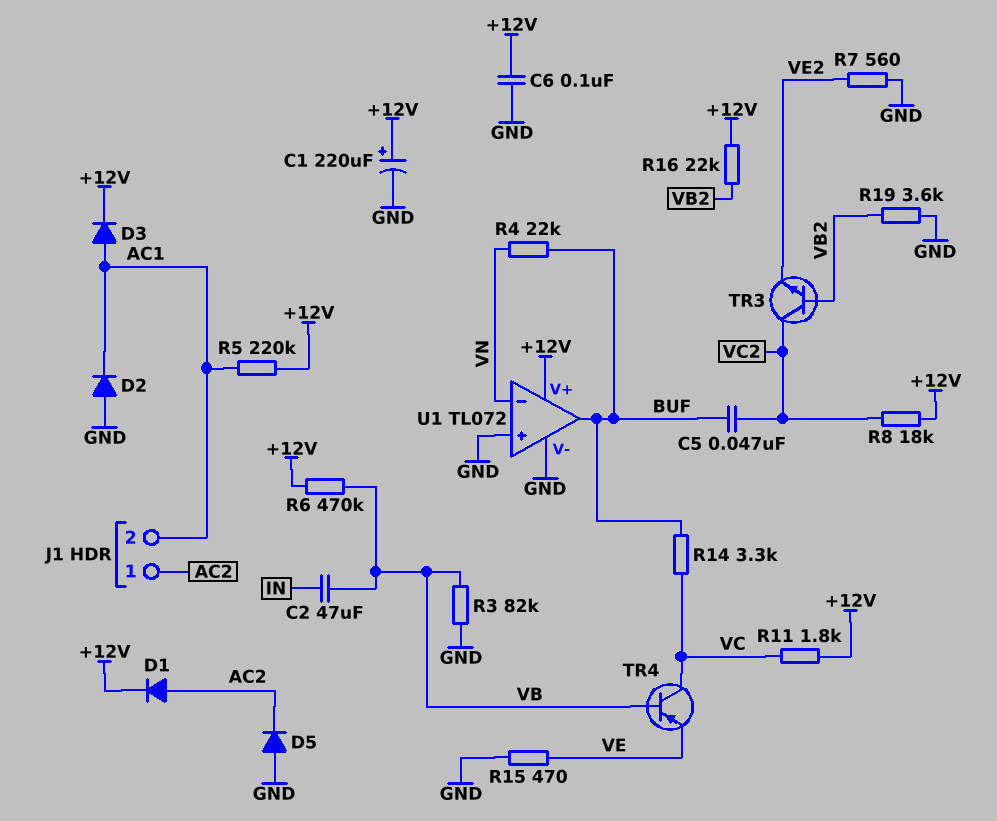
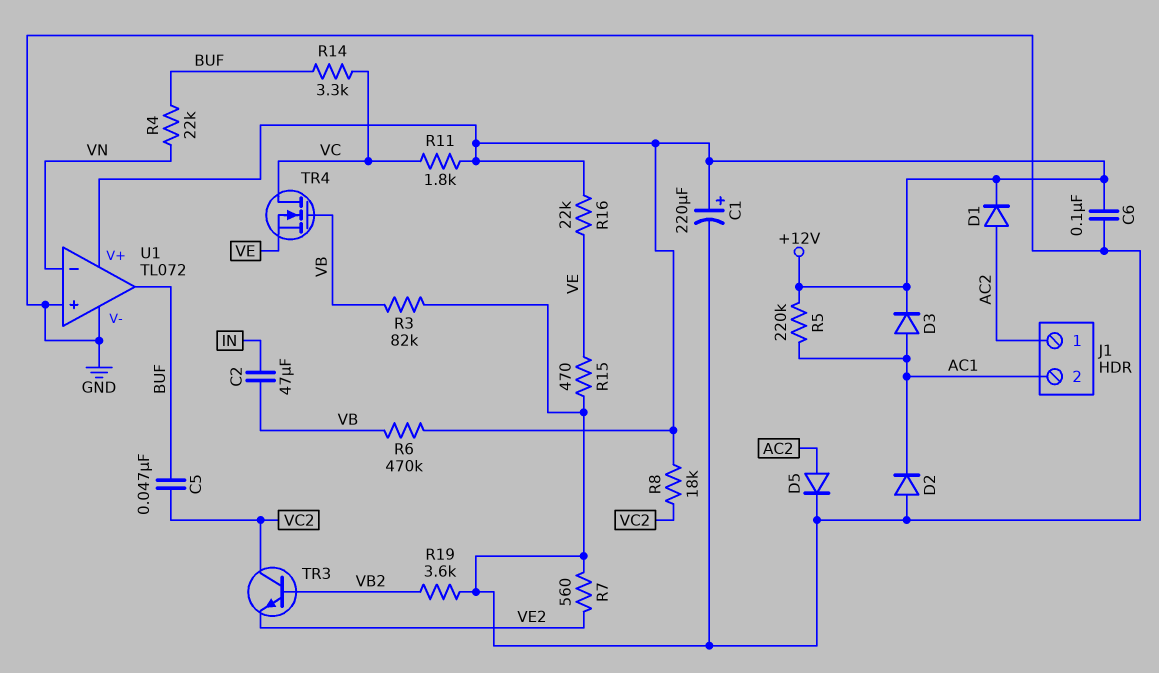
D5: diode (A GND, K AC2) -> diode (A AC2, K GND)
R16: 22k (+12V, VB2) -> 22k (+12V, VE)
TR4: PNP (B VB, C VC, E VE) -> NMOS (G VB, D VC, S VE)

